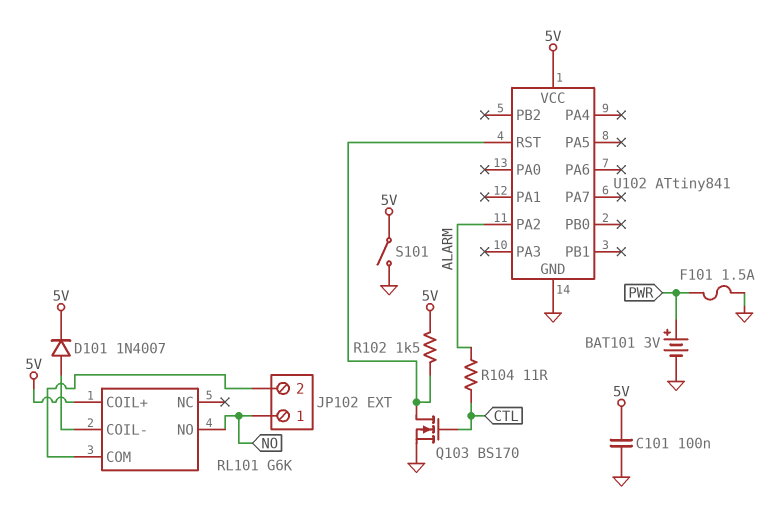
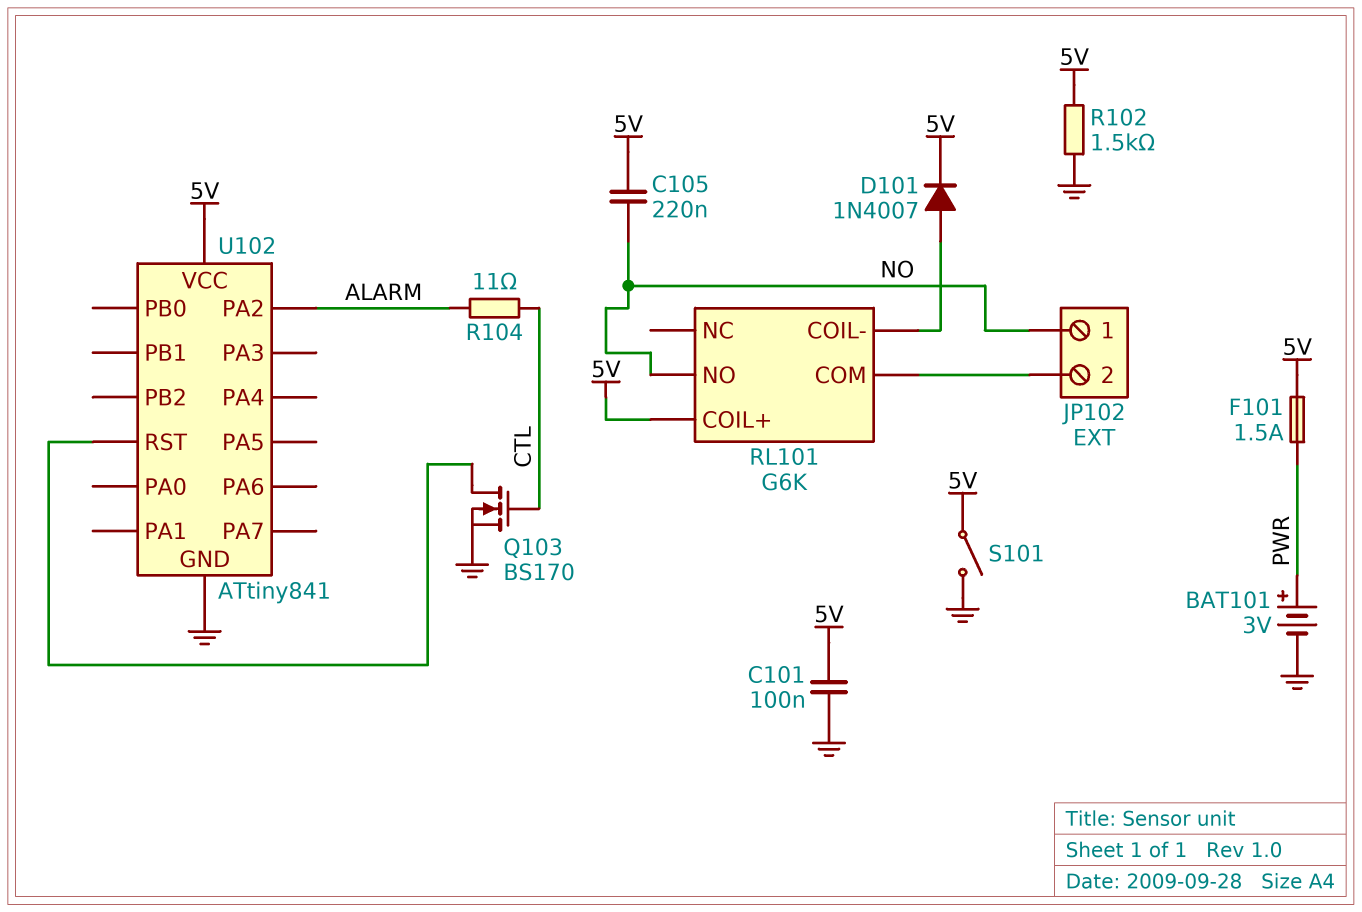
C105: none -> 220nF (5V, NO)
F101: 1.5A (GND, PWR) -> 1.5A (5V, PWR)
R102: 1.5k (5V, U102/RST) -> 1.5k (5V, GND)

